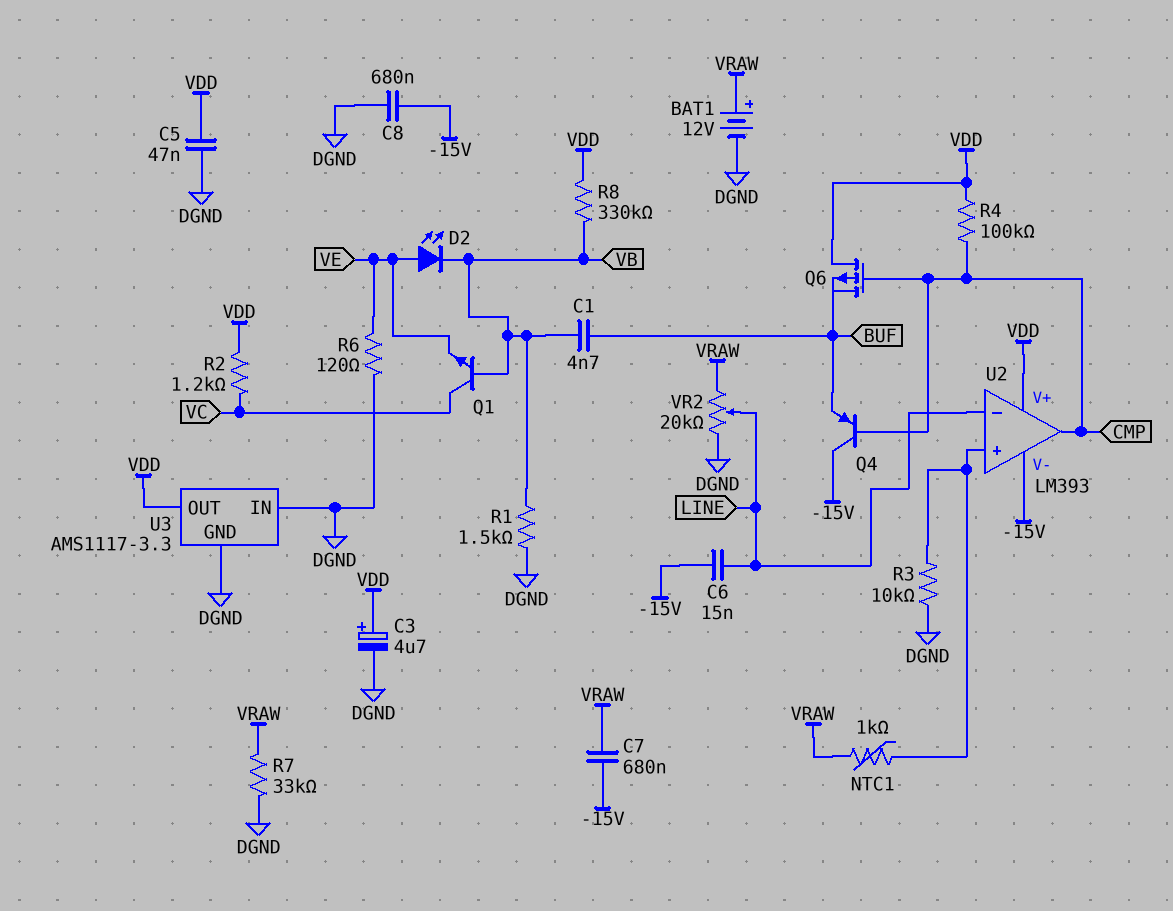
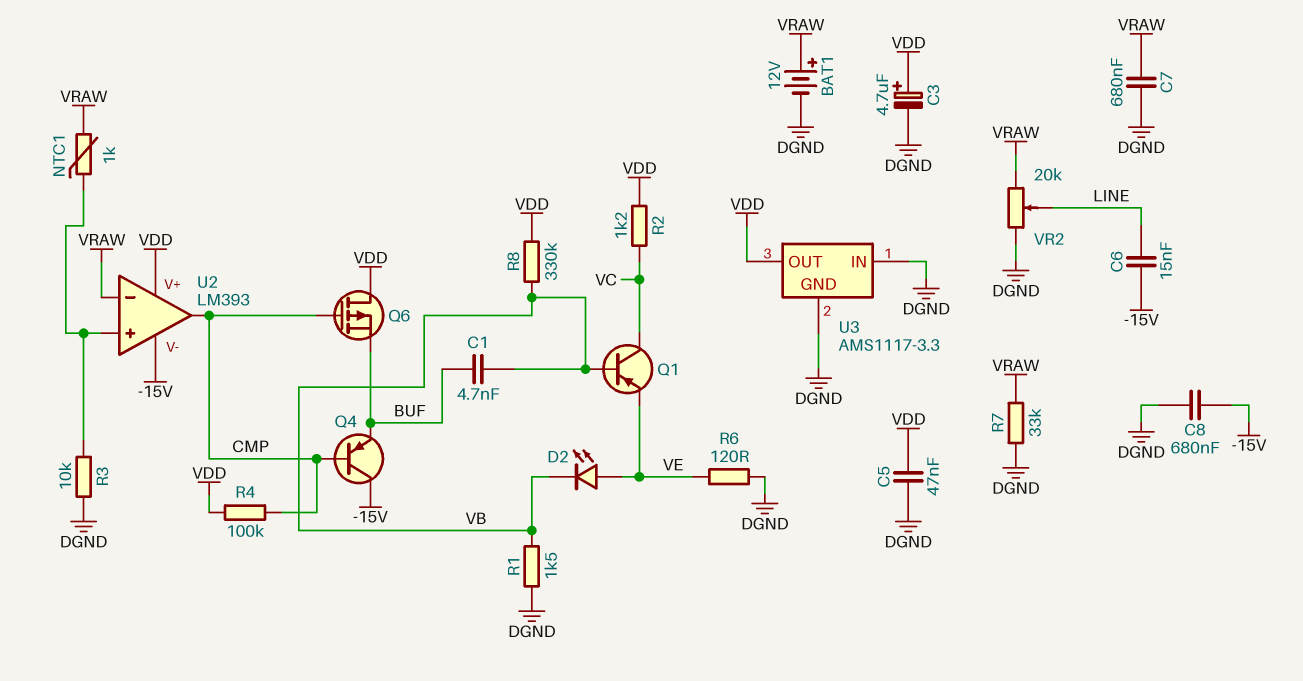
C7: 680nF (-15V, VRAW) -> 680nF (DGND, VRAW)
Q1: NPN (B VB, C VC, E VE) -> PNP (B VB, C VC, E VE)
U2 pin in-: LINE -> VRAW

